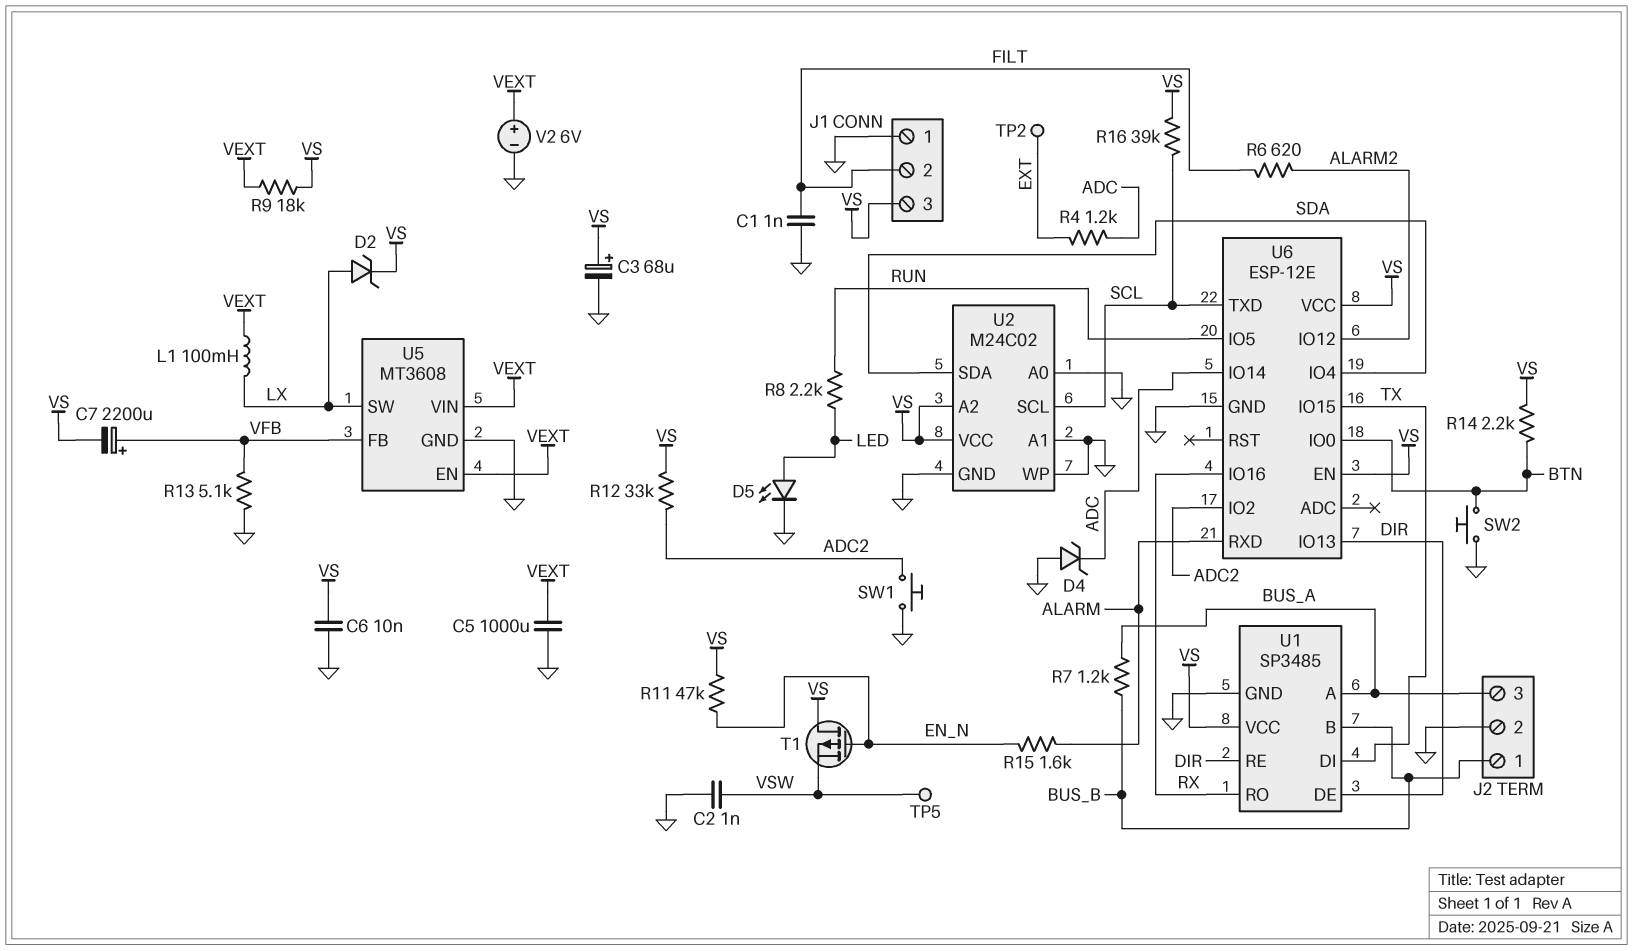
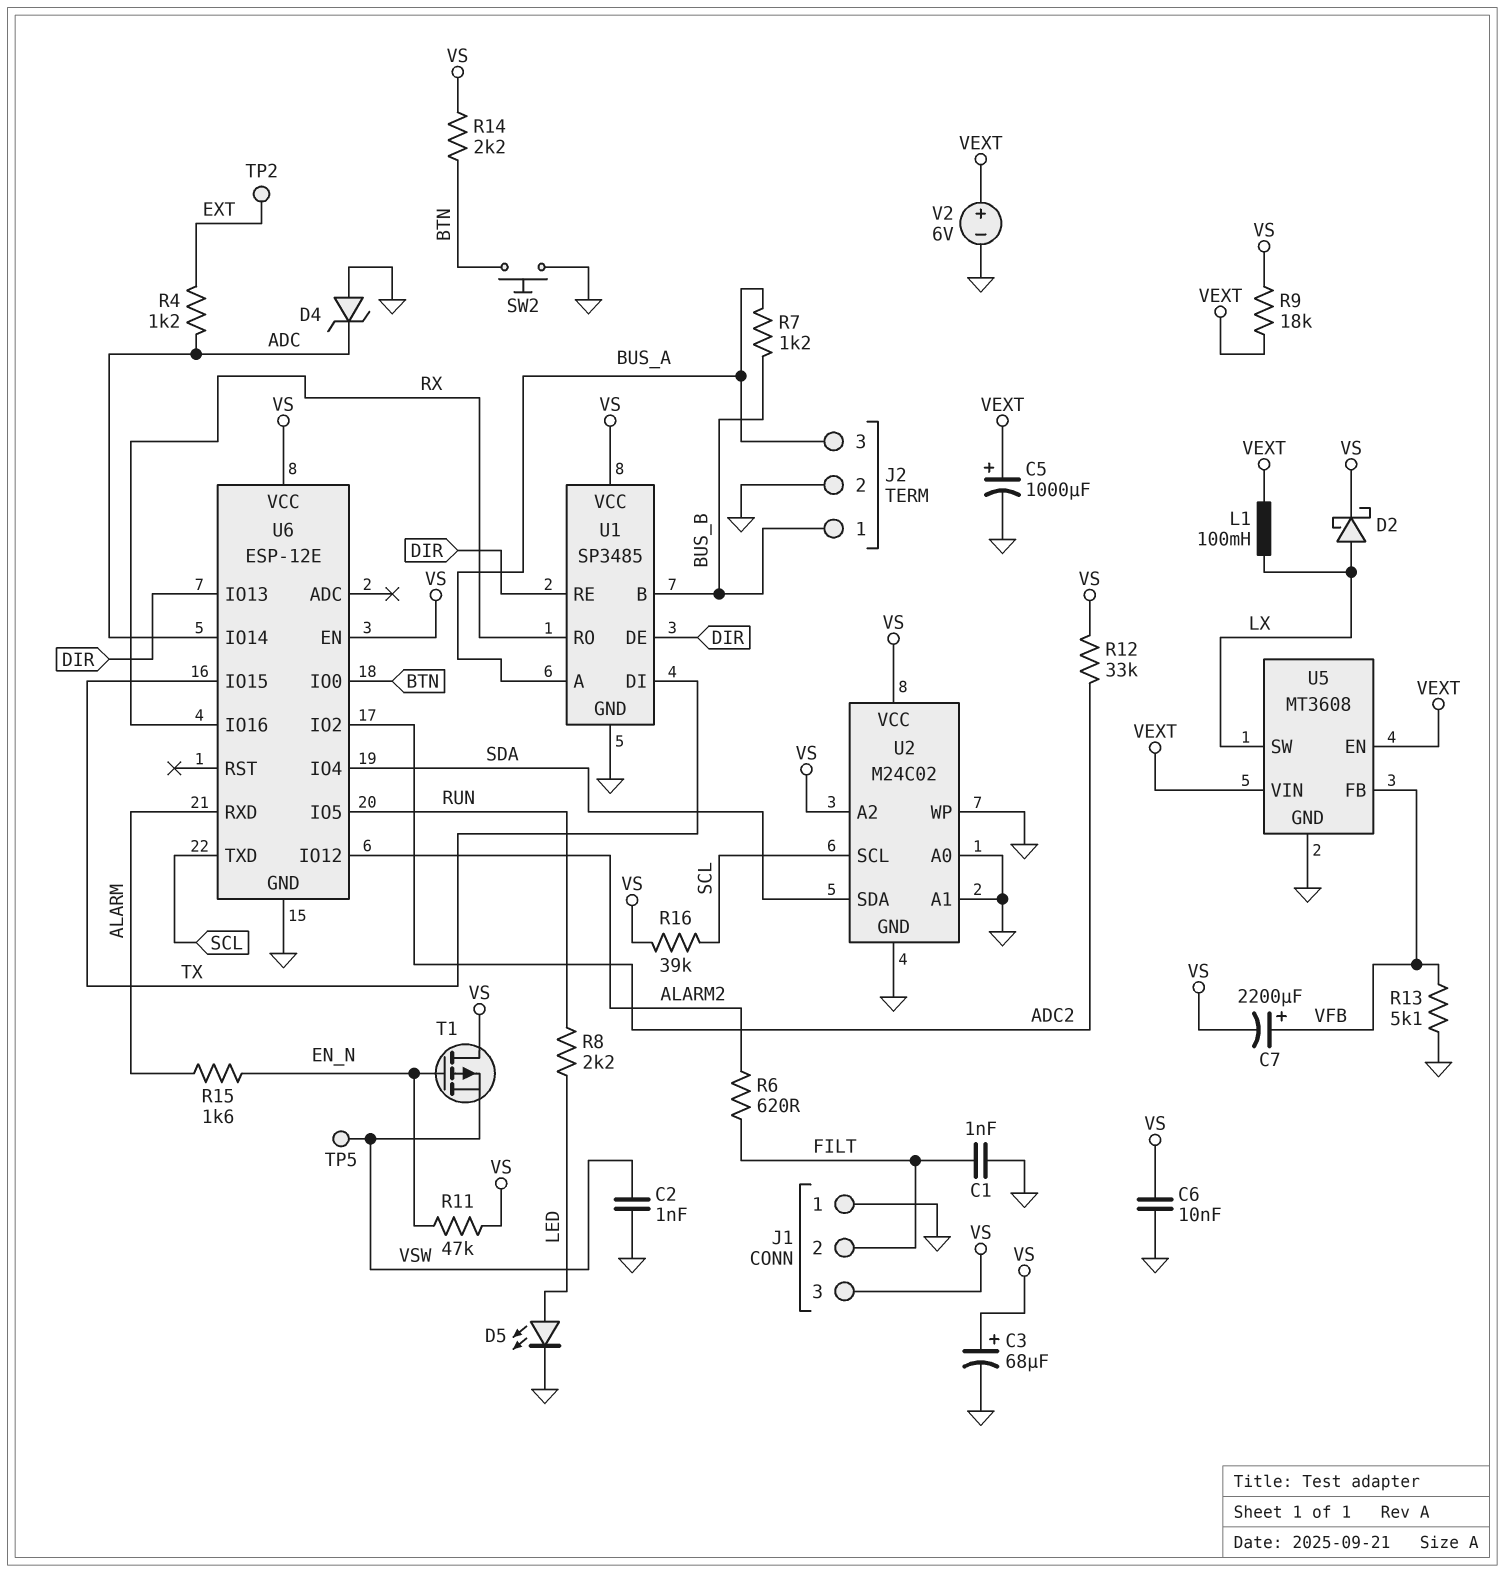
C5: 1000uF (GND, VEXT) -> 1000uF (plus VEXT, minus GND)
D2: zener (A LX, K VS) -> schottky (A LX, K VS)
SW1: button (ADC2, GND) -> none

